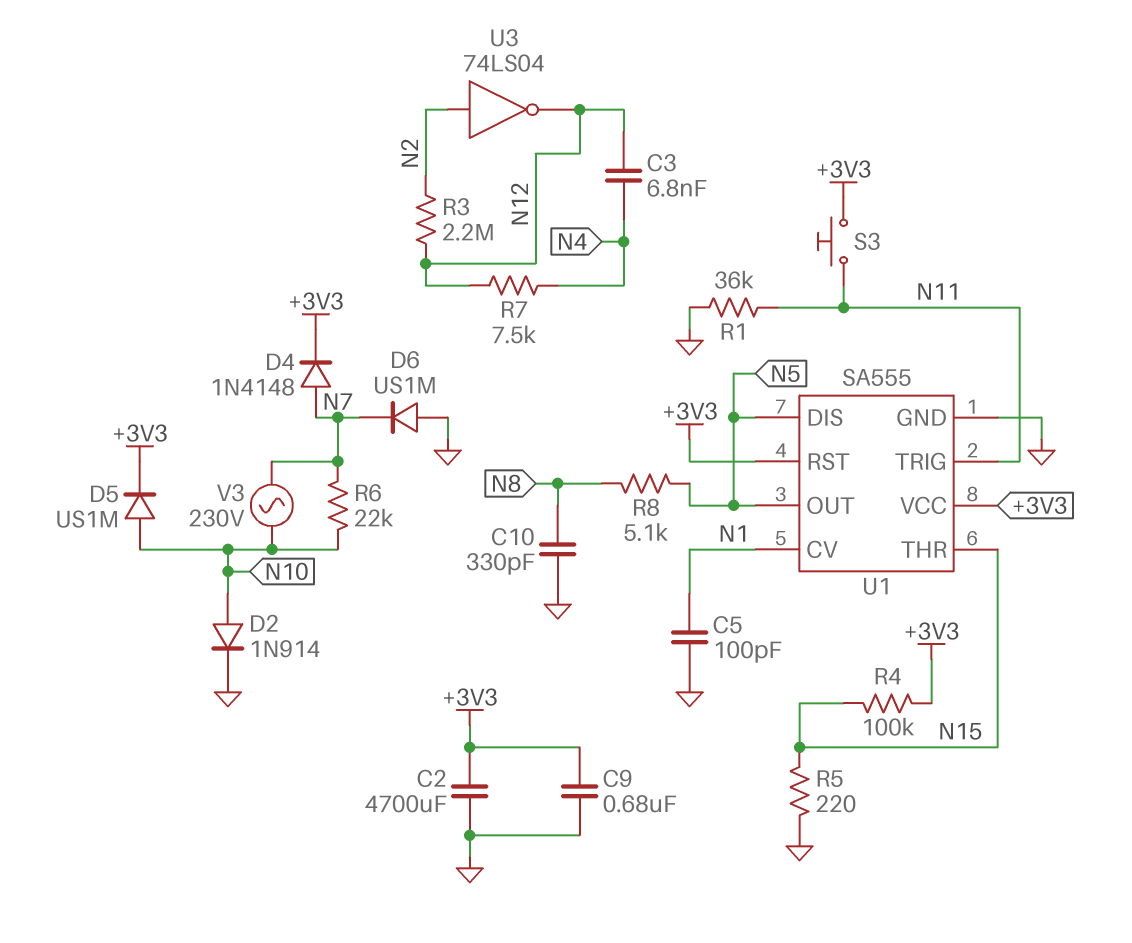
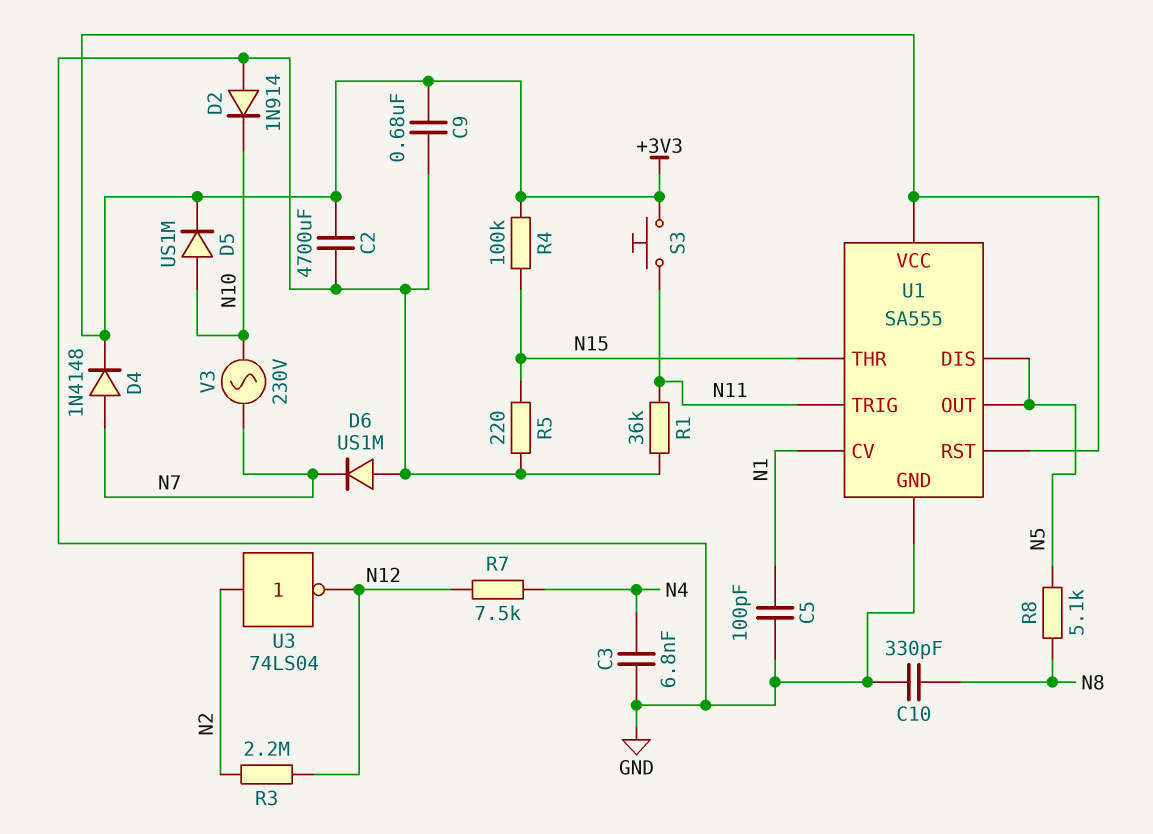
C3: 6.8nF (N4, N12) -> 6.8nF (GND, N4)
D2: diode 1N914 (A N10, K GND) -> diode 1N914 (A GND, K N10)
R6: 22k (N7, N10) -> none

